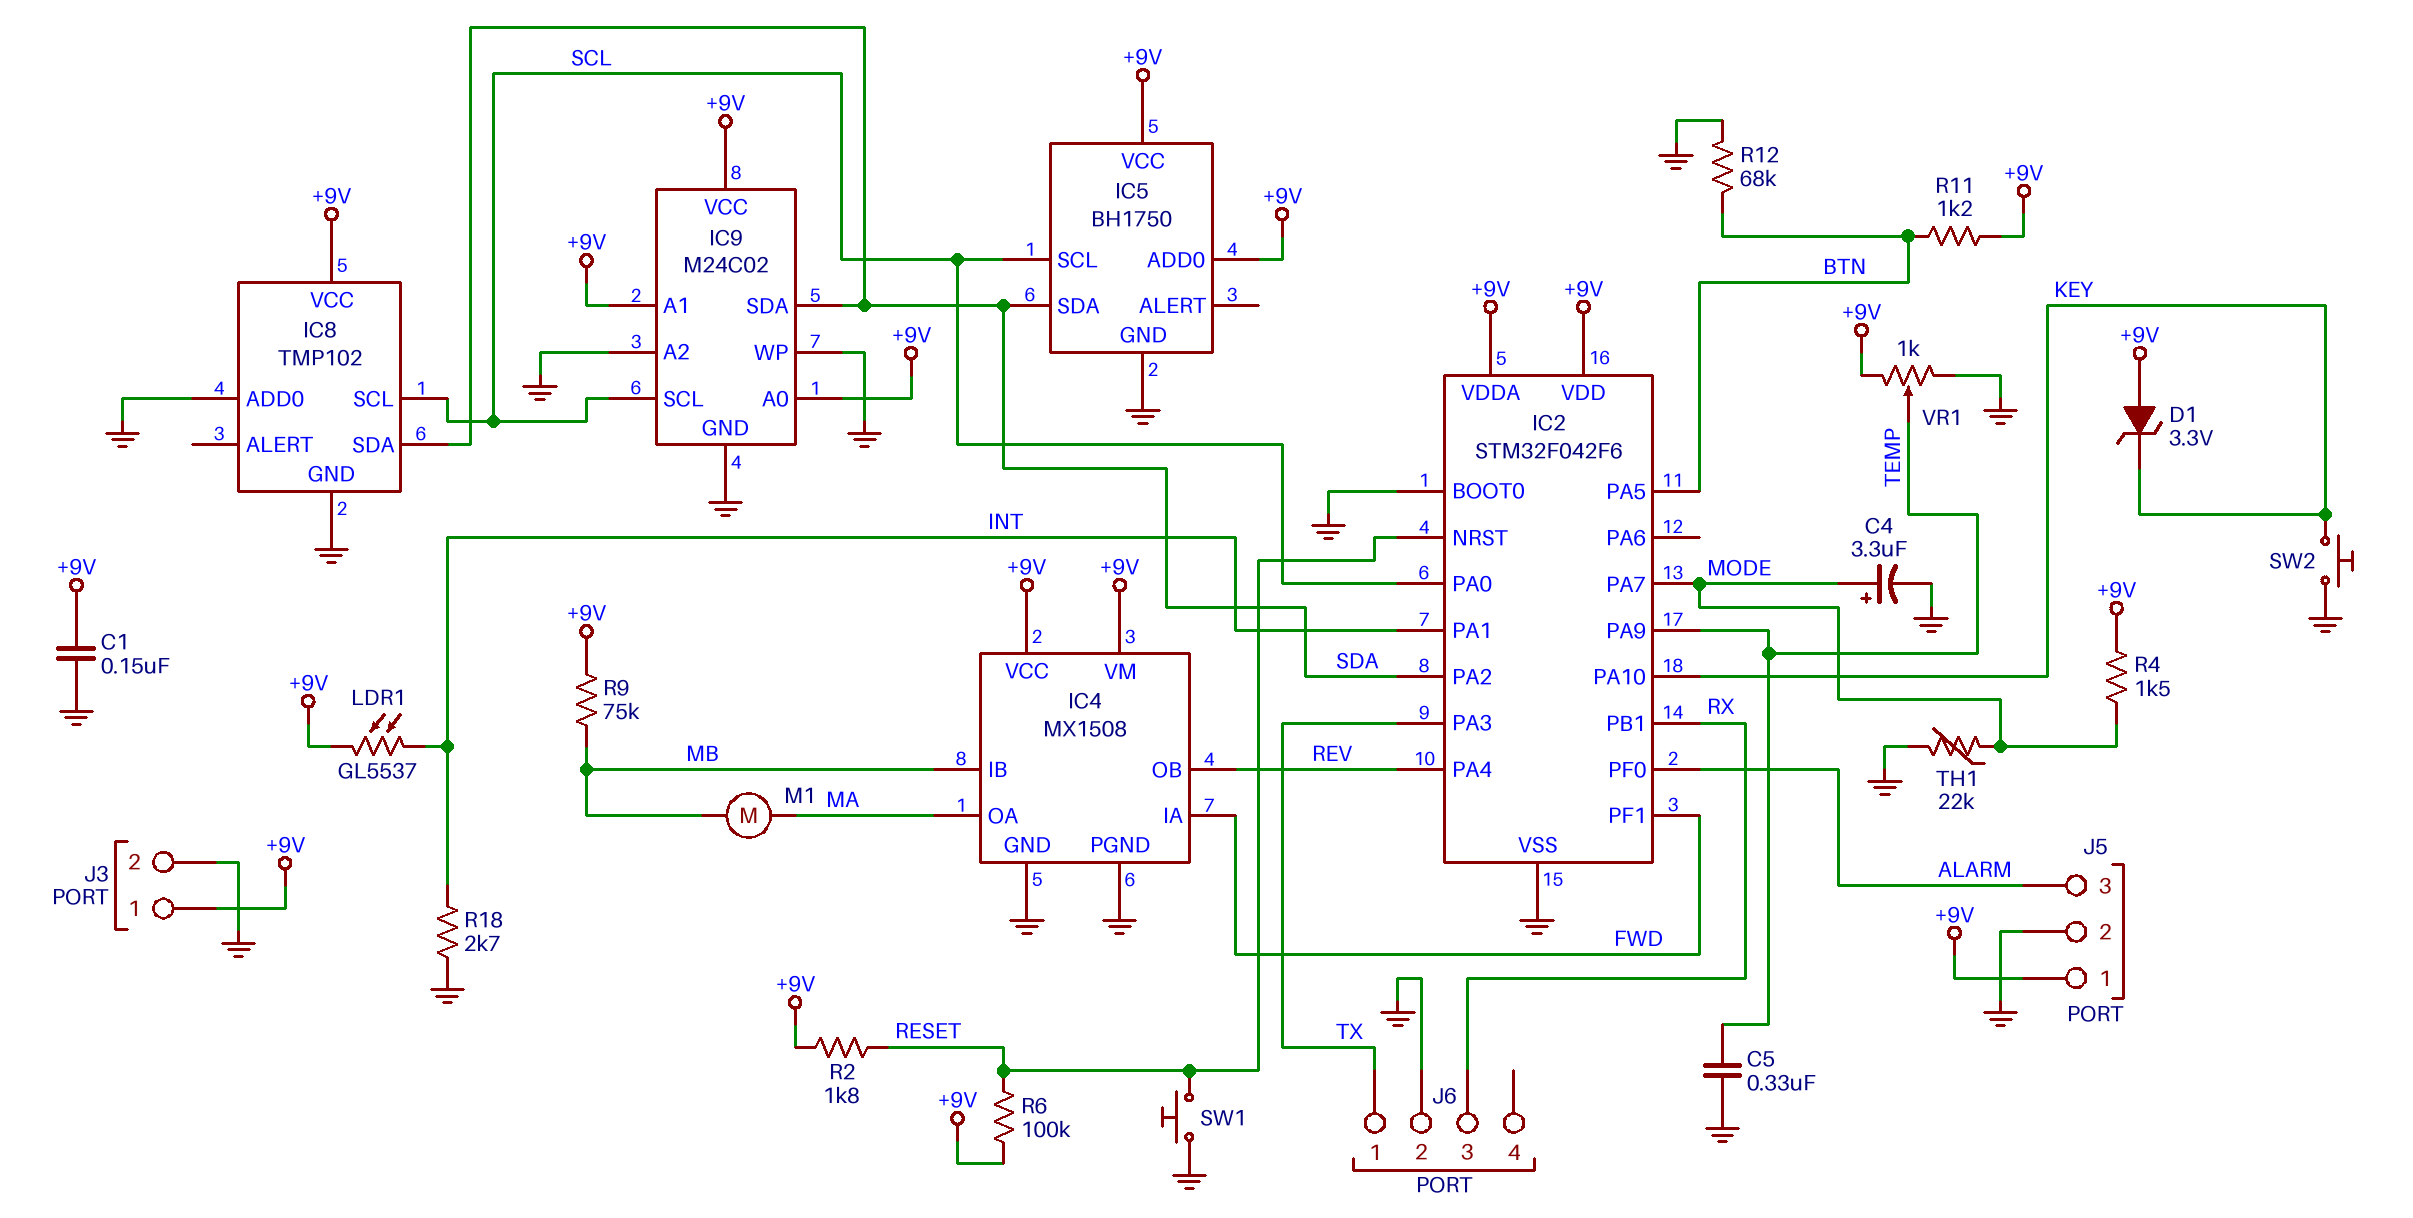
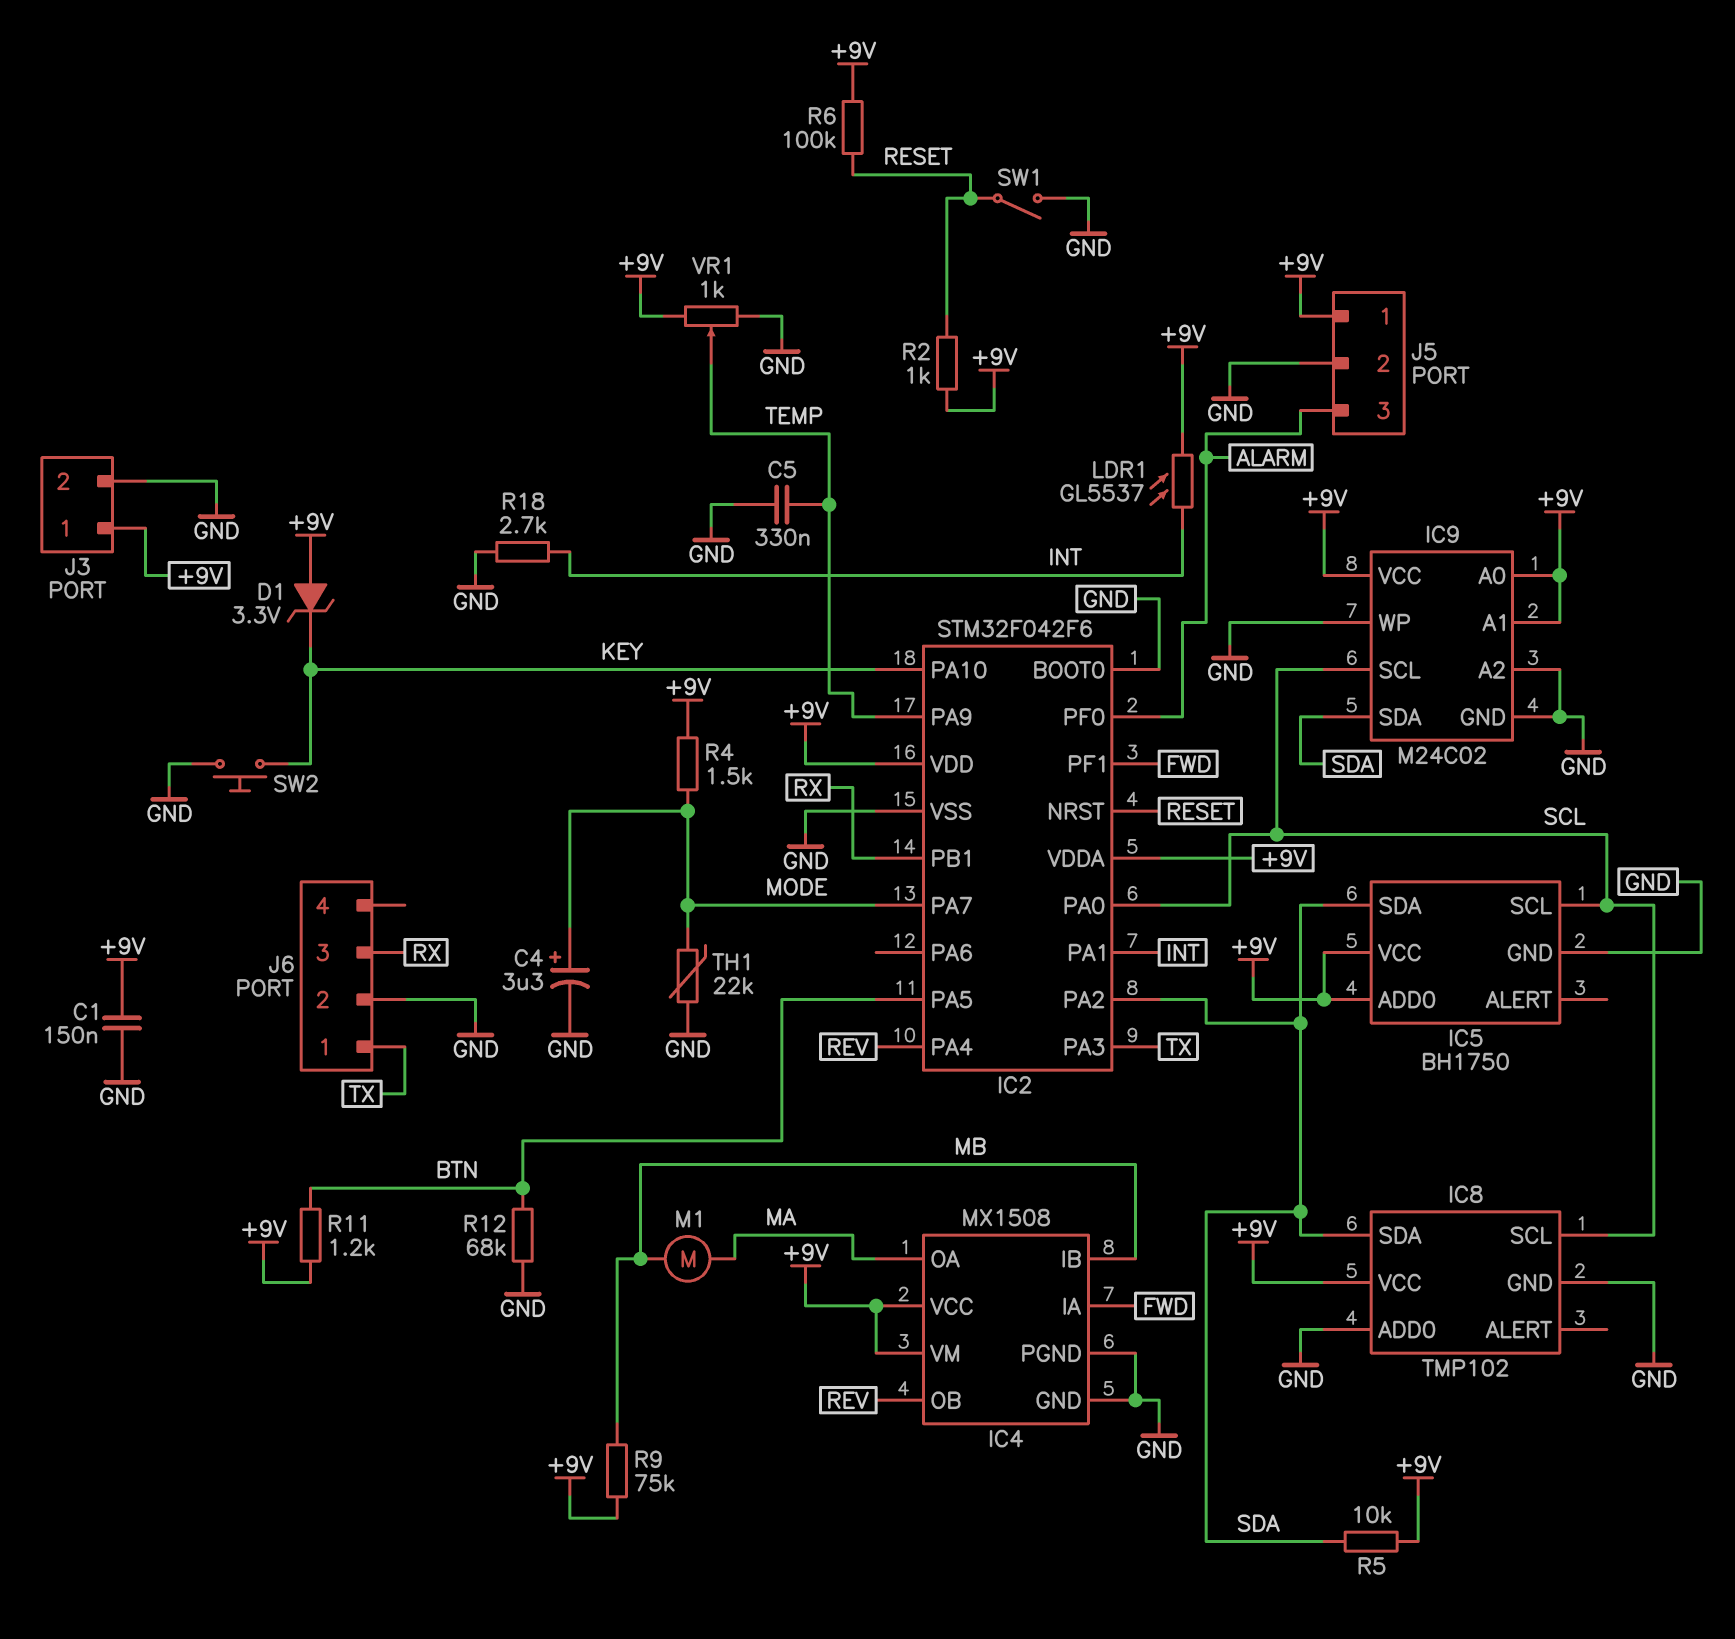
R2: 1.8k (+9V, RESET) -> 1k (+9V, RESET)
R5: none -> 10k (+9V, SDA)
SW1: button (GND, RESET) -> switch (GND, RESET)

